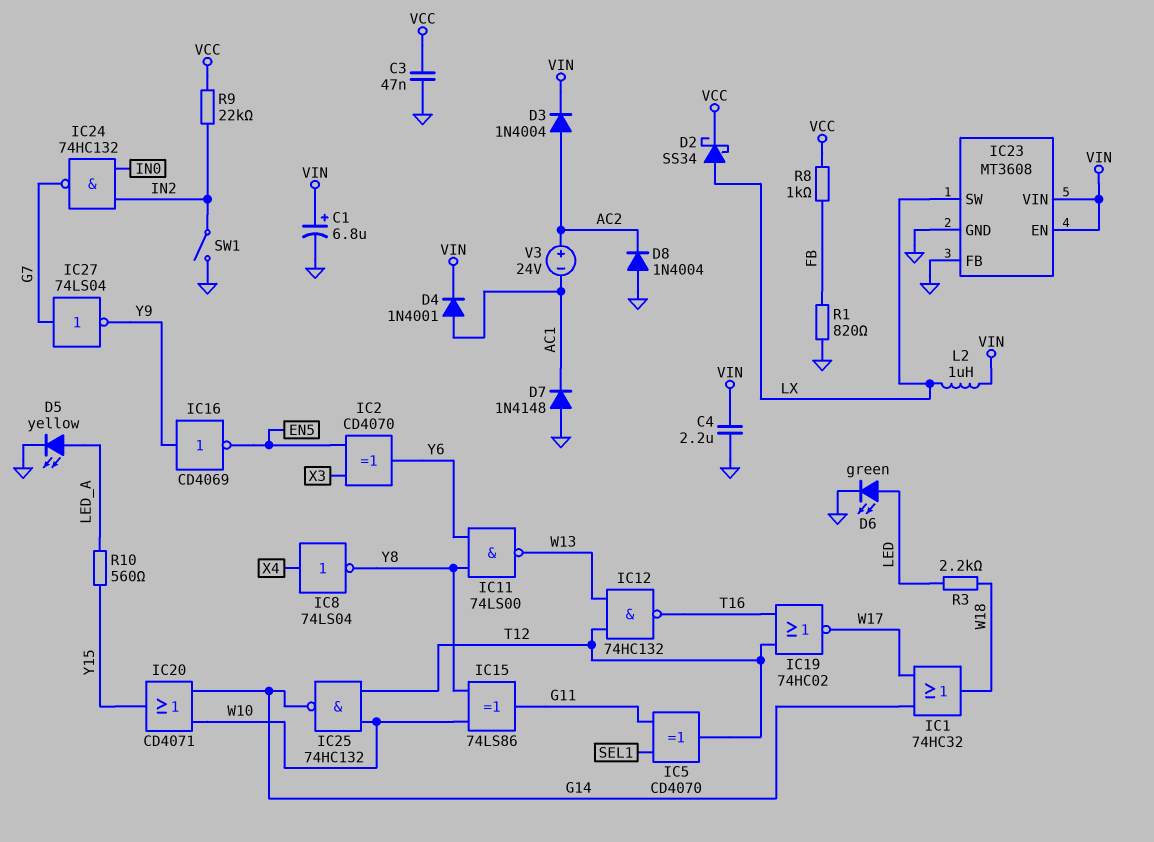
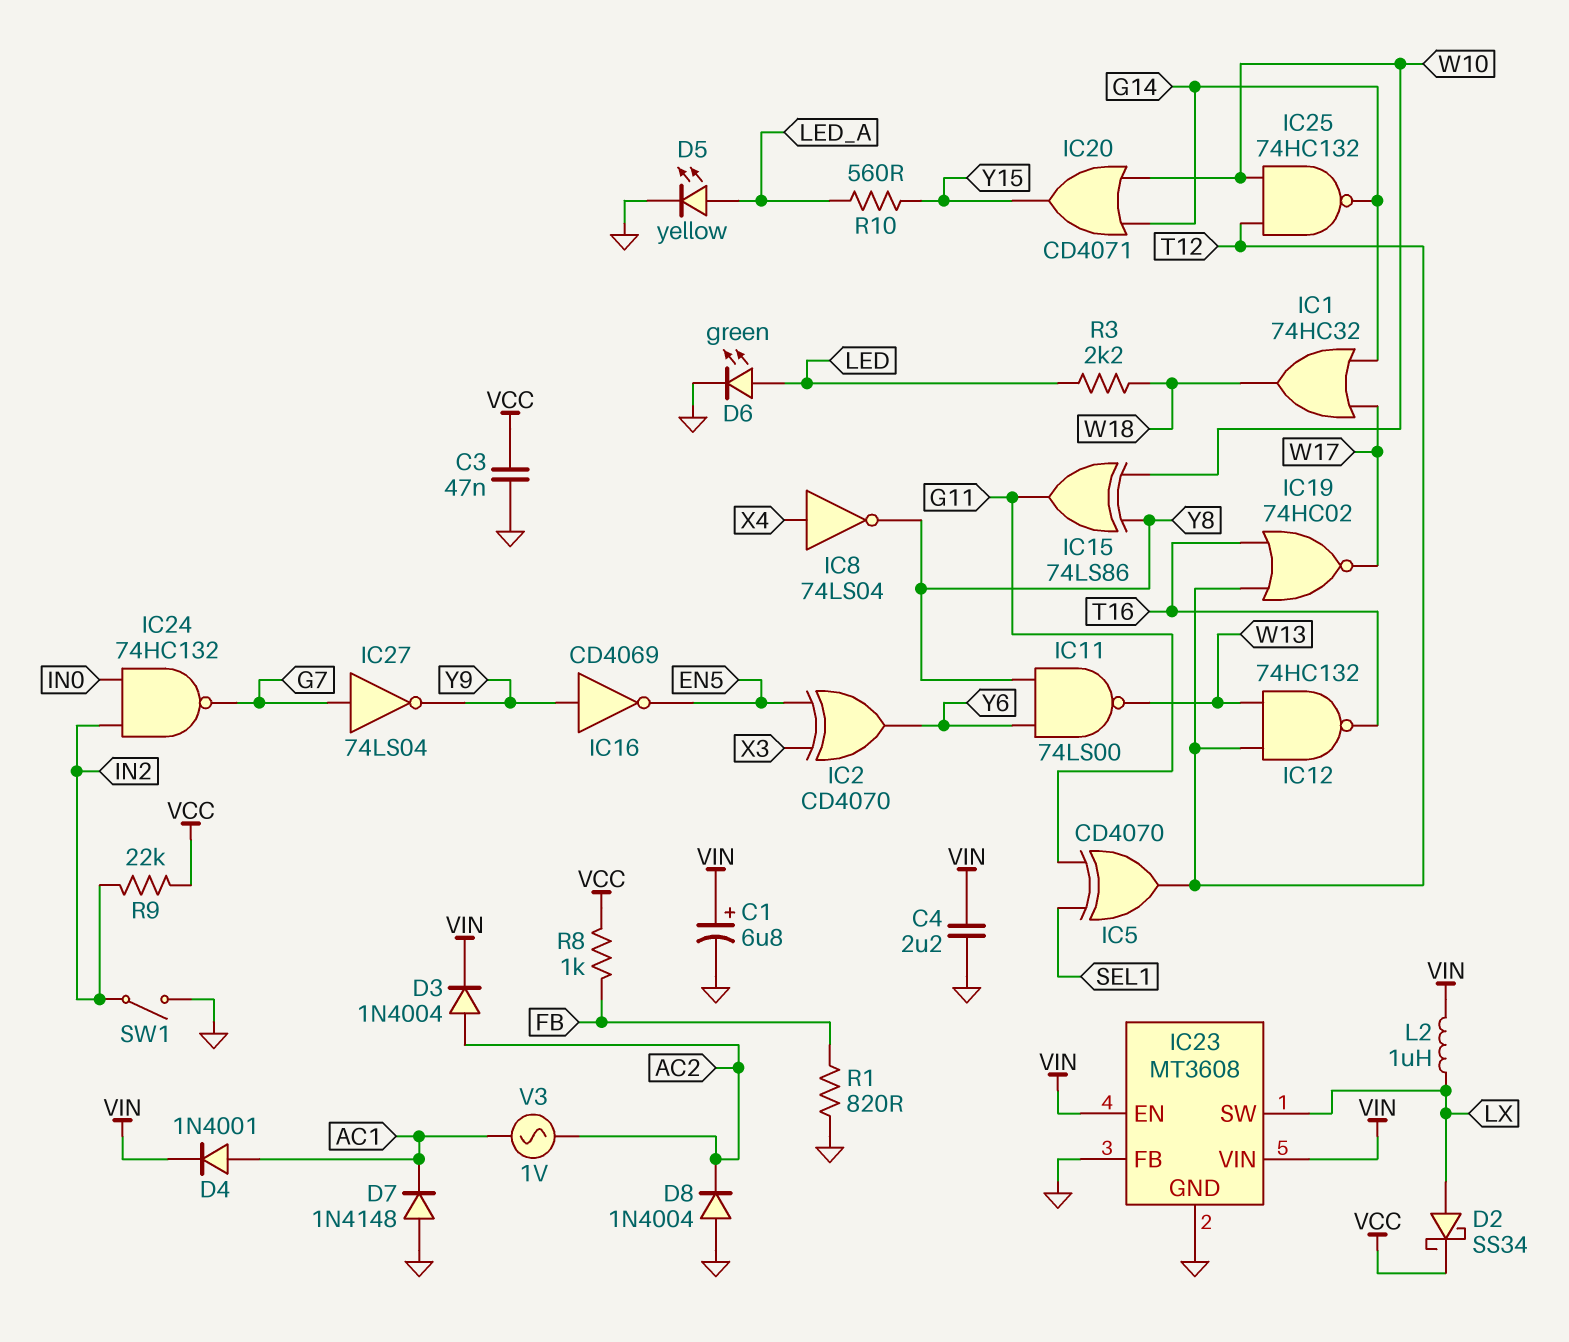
V3: 24V (plus AC2, minus AC1) -> AC 1V (AC1, AC2)

